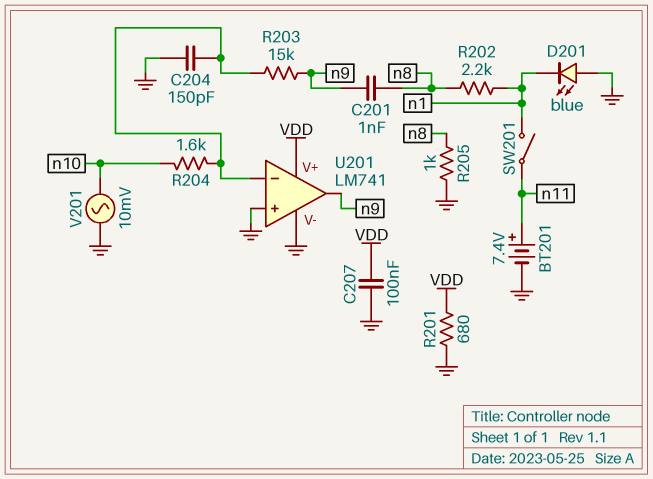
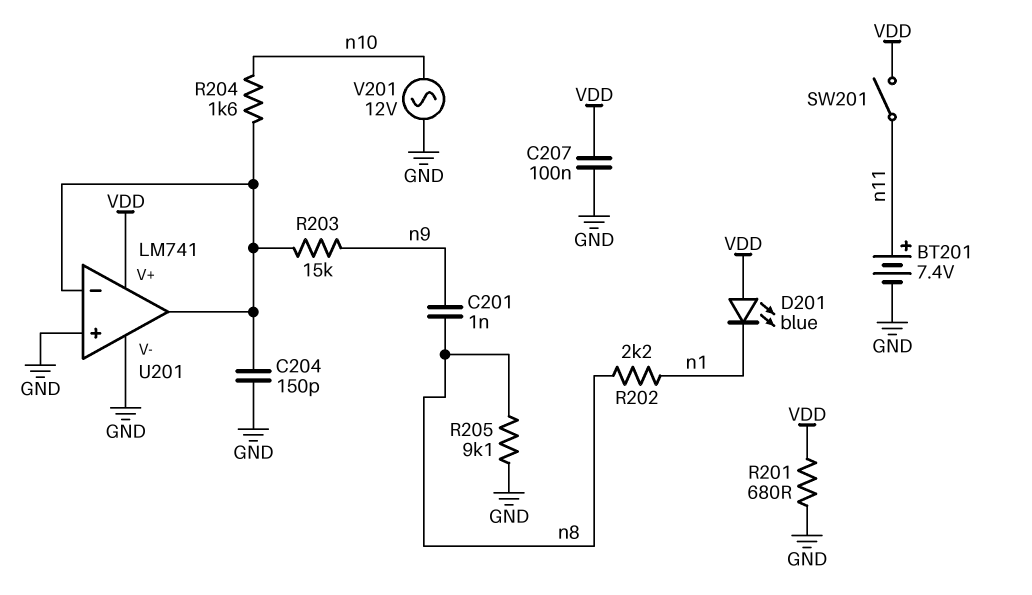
D201: LED blue (A GND, K n1) -> LED blue (A VDD, K n1)
R205: 1k (GND, n8) -> 9.1k (GND, n8)
SW201: switch (n1, n11) -> switch (VDD, n11)
U201 pin out: n9 -> U201/in-
V201: AC 10mV (GND, n10) -> AC 12V (GND, n10)

